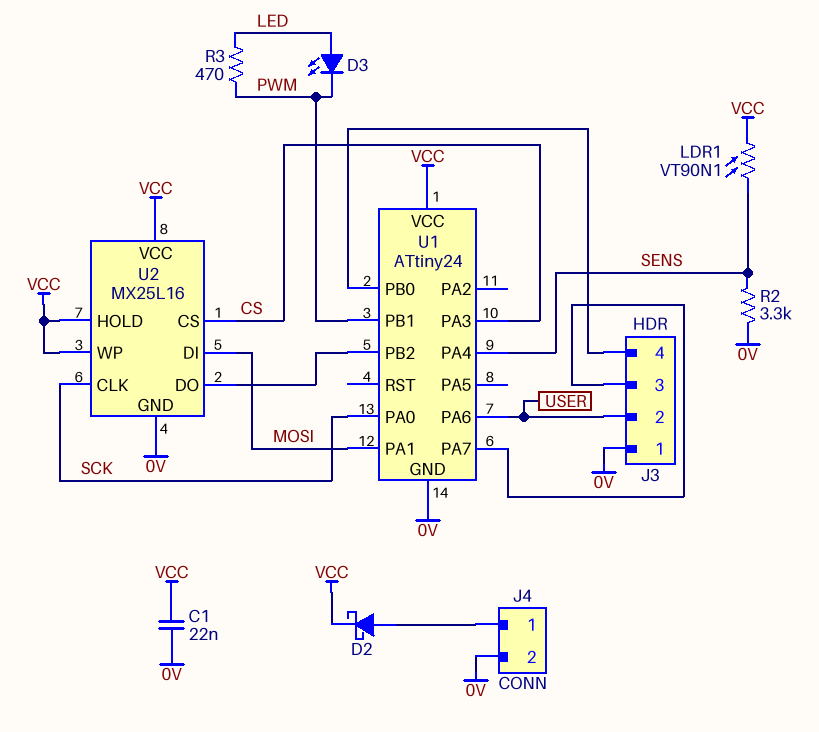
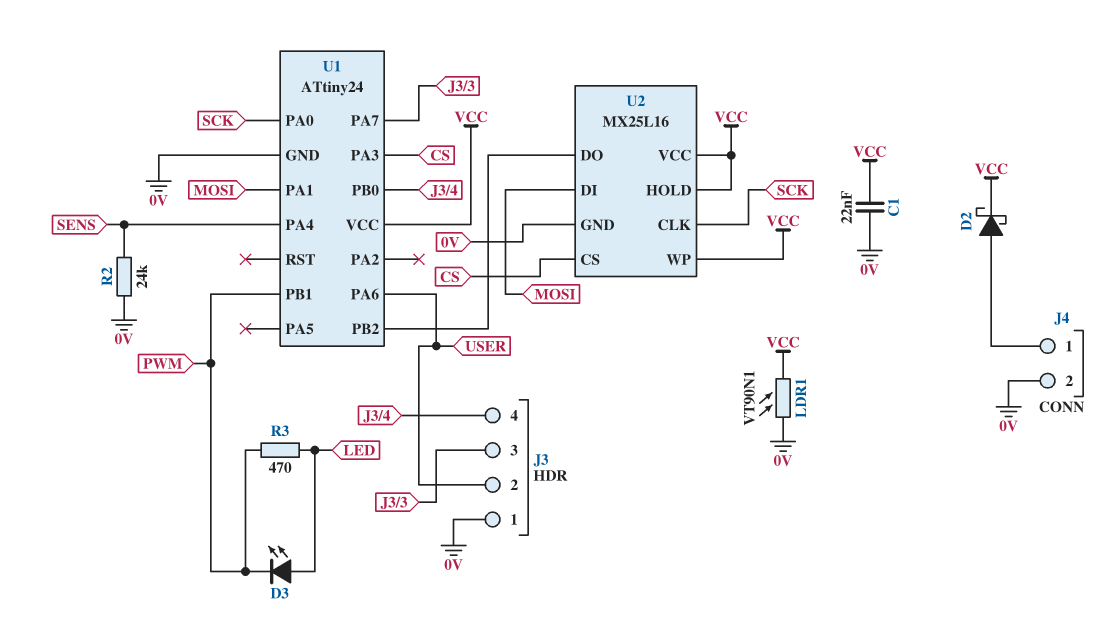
LDR1: VT90N1 (SENS, VCC) -> VT90N1 (0V, VCC)
R2: 3.3k (0V, SENS) -> 24k (0V, SENS)

